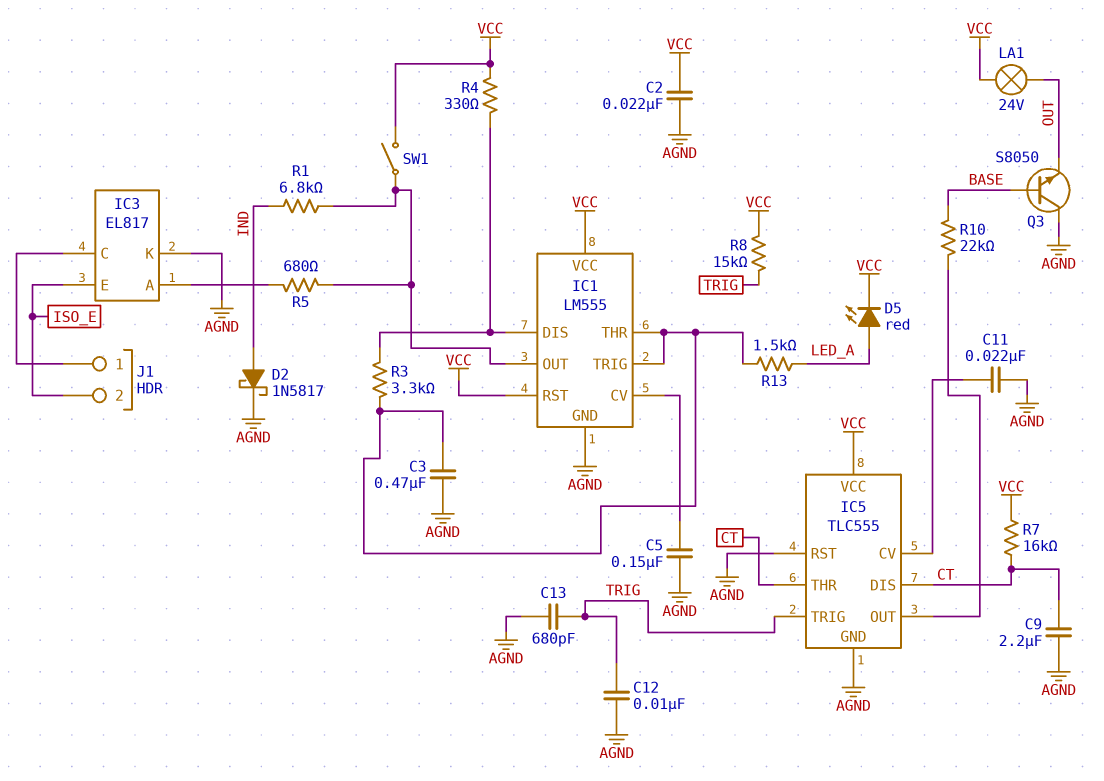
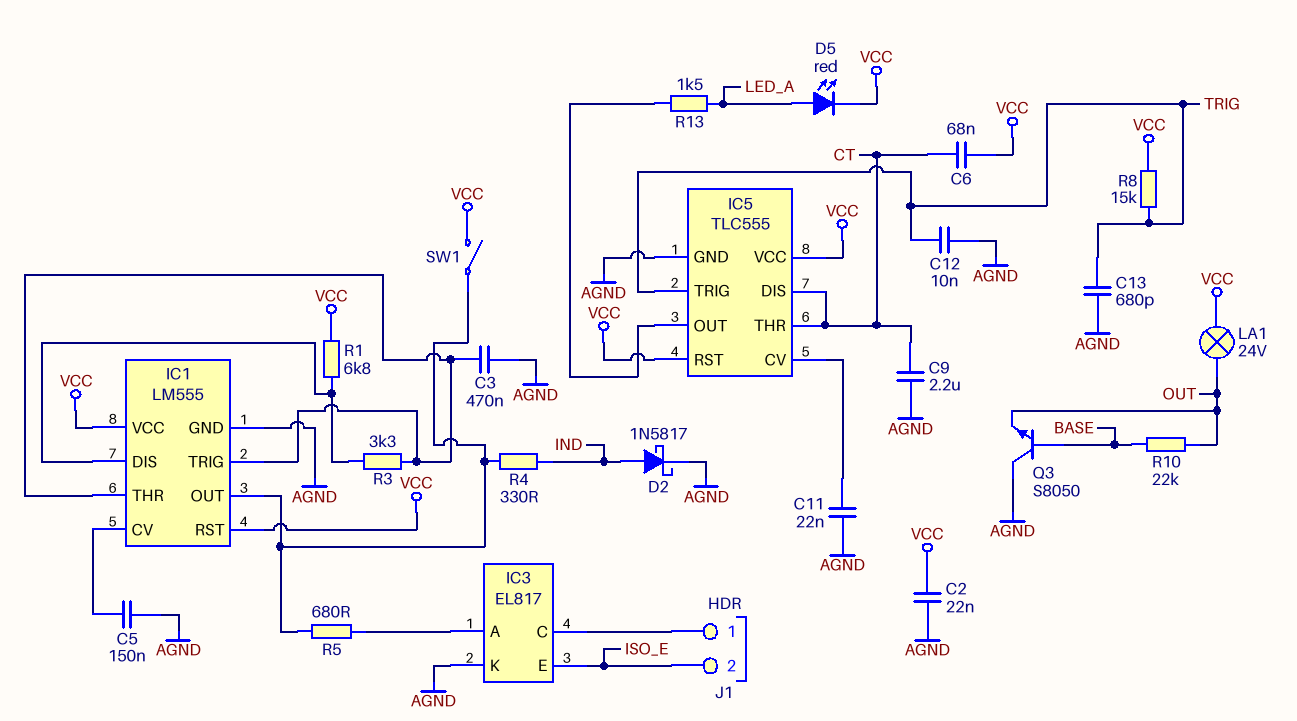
C6: none -> 68nF (CT, VCC)
IC5 pin RST: AGND -> VCC
R1: 6.8k (IC1/OUT, IND) -> 6.8k (IC1/DIS, VCC)
R4: 330 (IC1/DIS, VCC) -> 330 (IC1/OUT, IND)
R7: 16k (CT, VCC) -> none
R10: 22k (BASE, IC5/OUT) -> 22k (BASE, OUT)
R13: 1.5k (IC1/THR, LED_A) -> 1.5k (IC5/OUT, LED_A)

